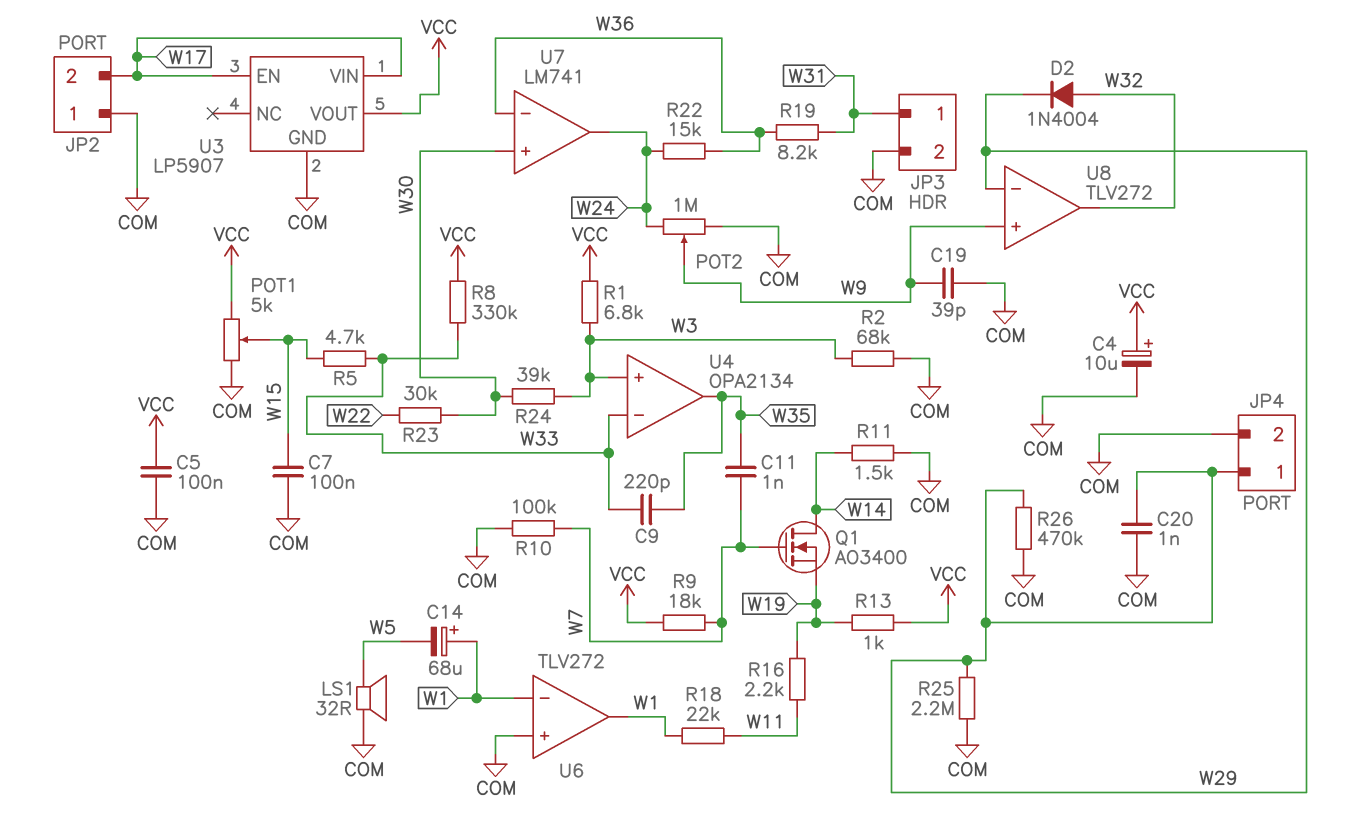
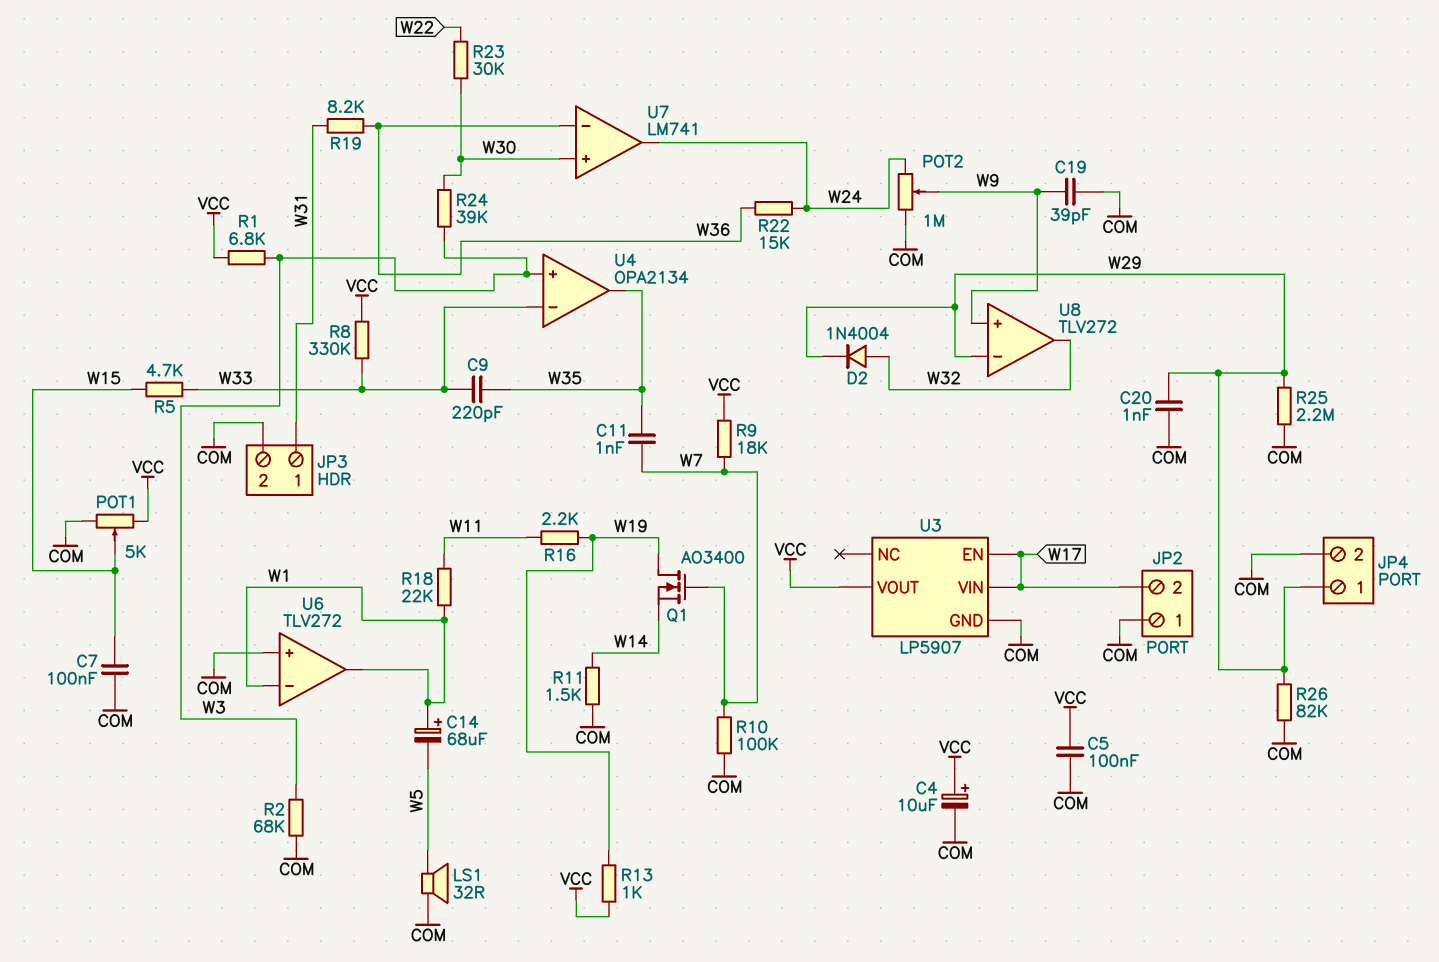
Q1: NMOS AO3400 (G W7, D W14, S W19) -> NMOS AO3400 (G W7, D W19, S W14)
R26: 470k (COM, W29) -> 82k (COM, W29)

